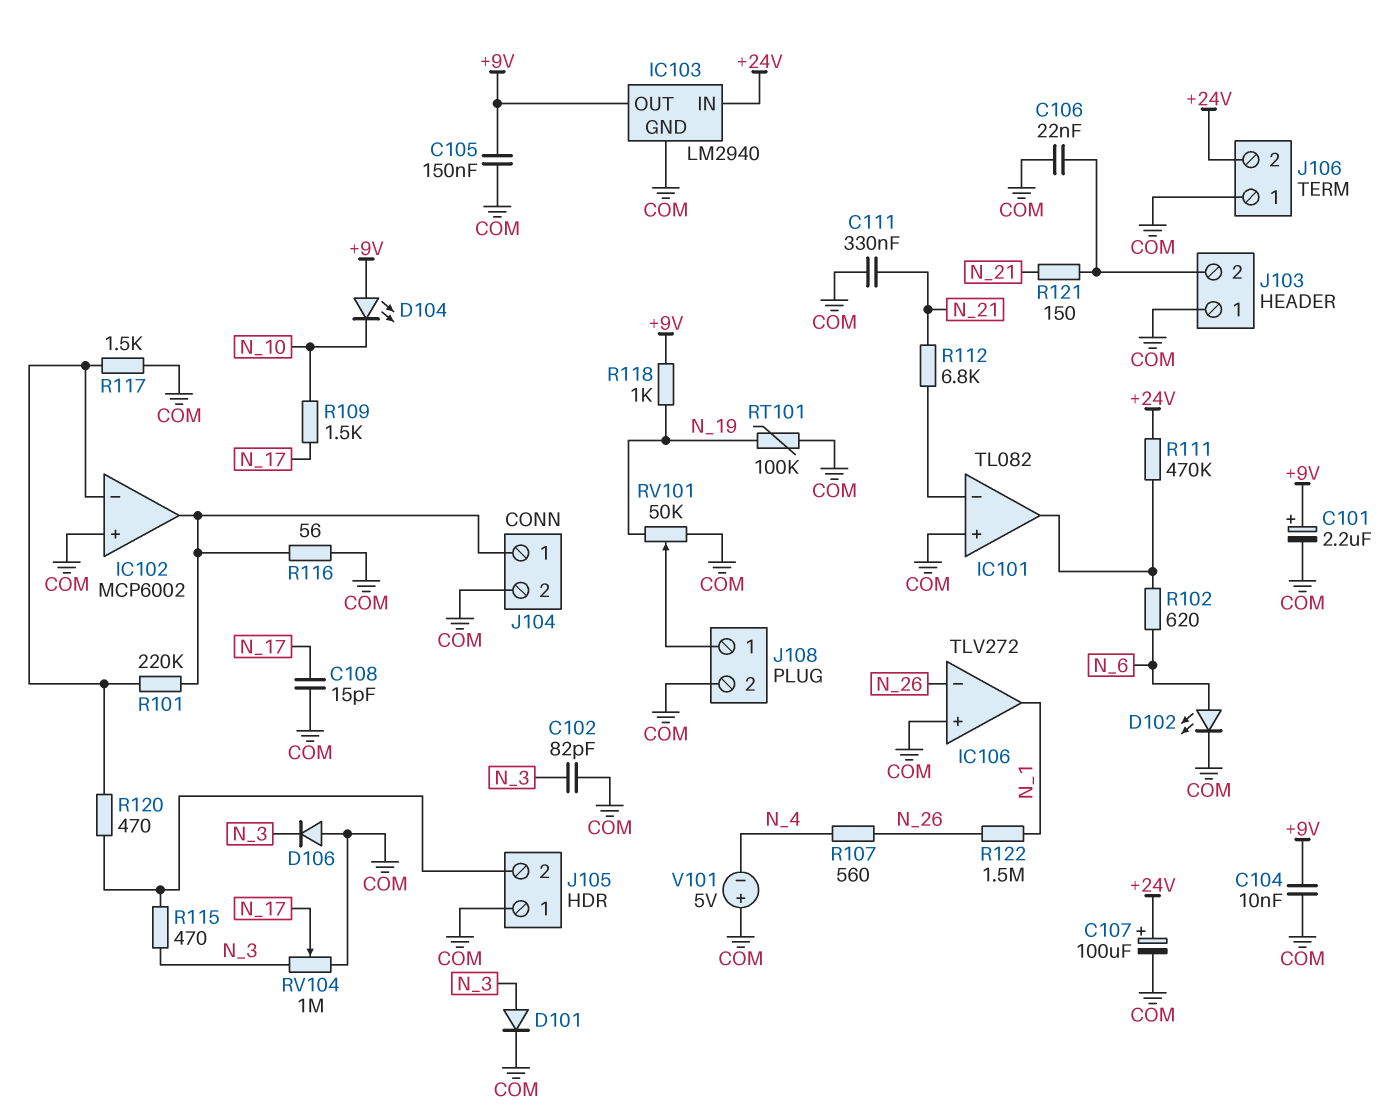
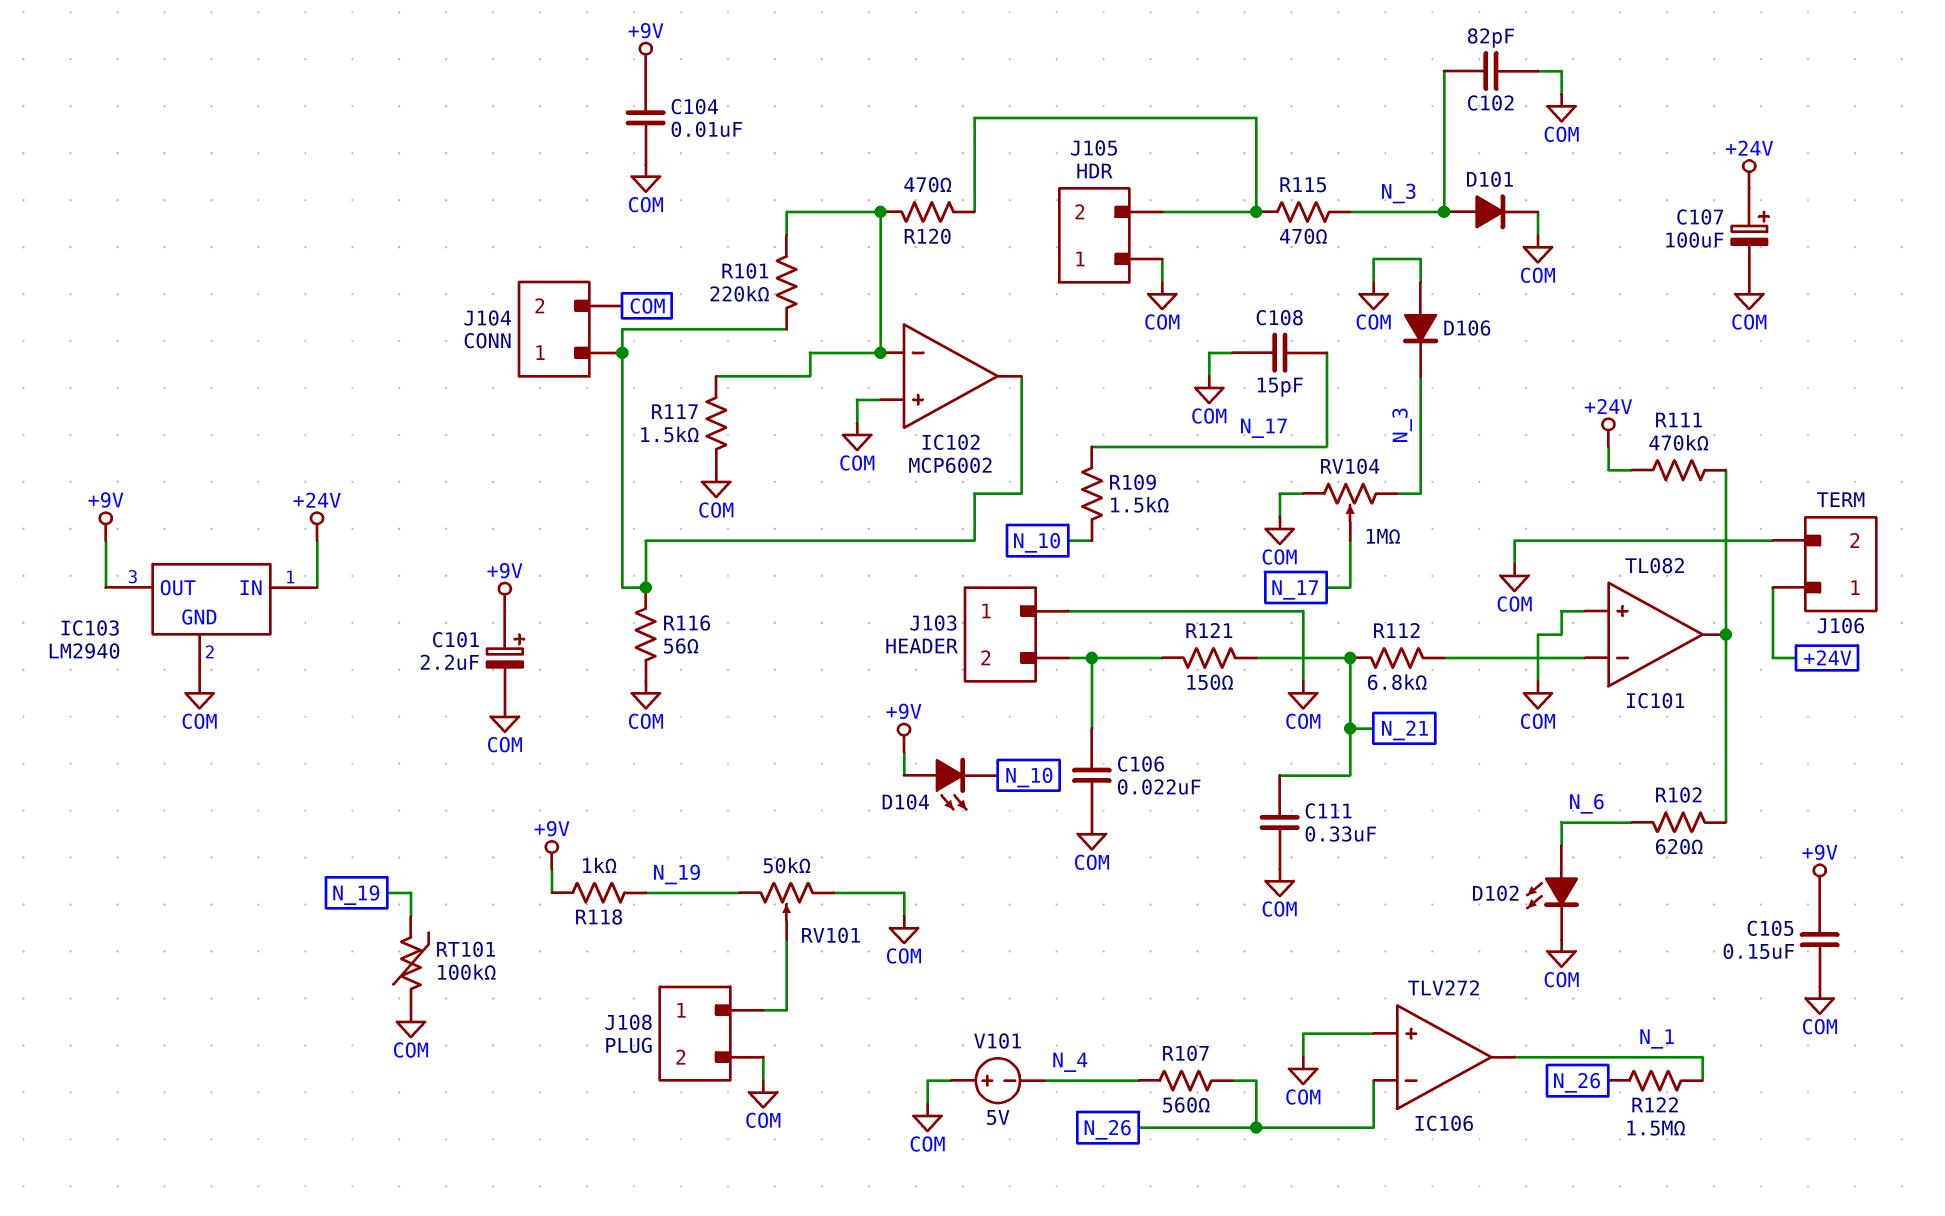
J106 pin 1: COM -> +24V
J106 pin 2: +24V -> COM

